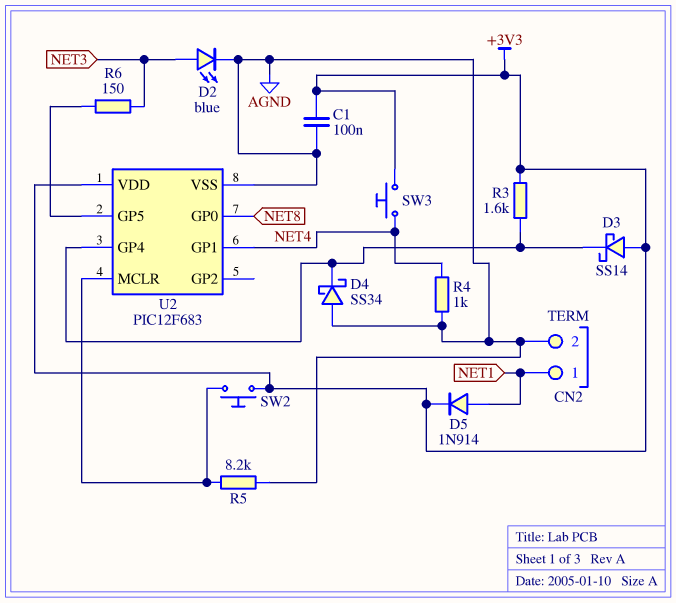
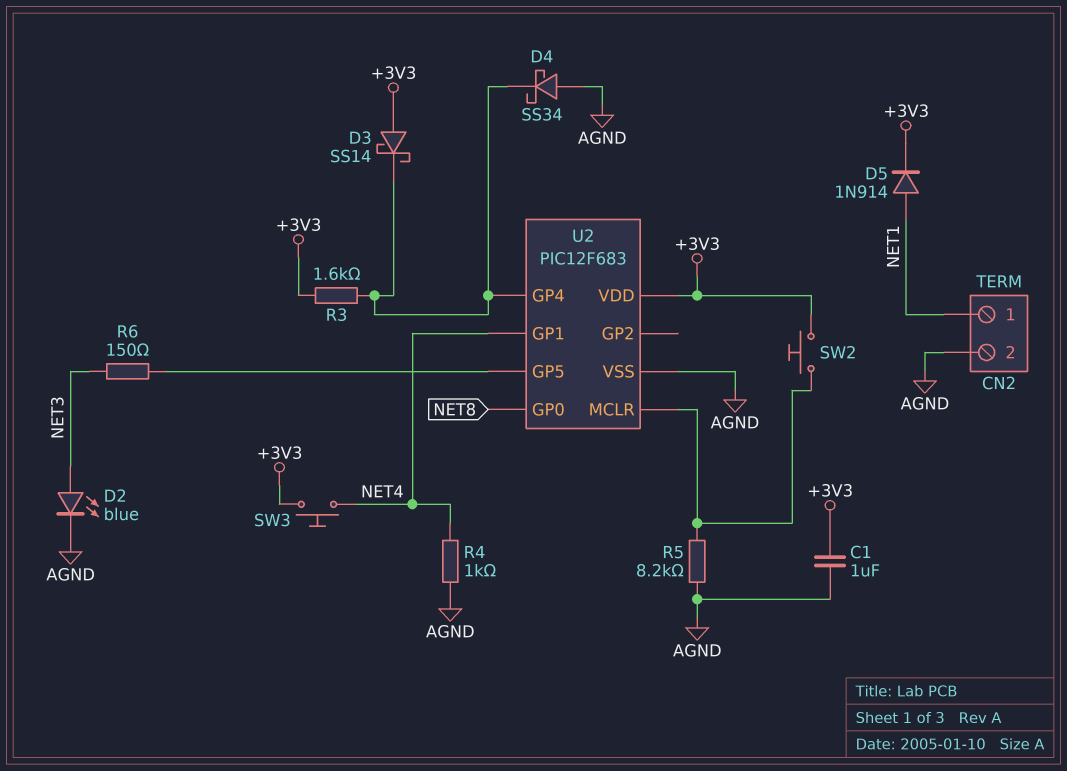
C1: 100nF (+3V3, AGND) -> 1uF (+3V3, AGND)

